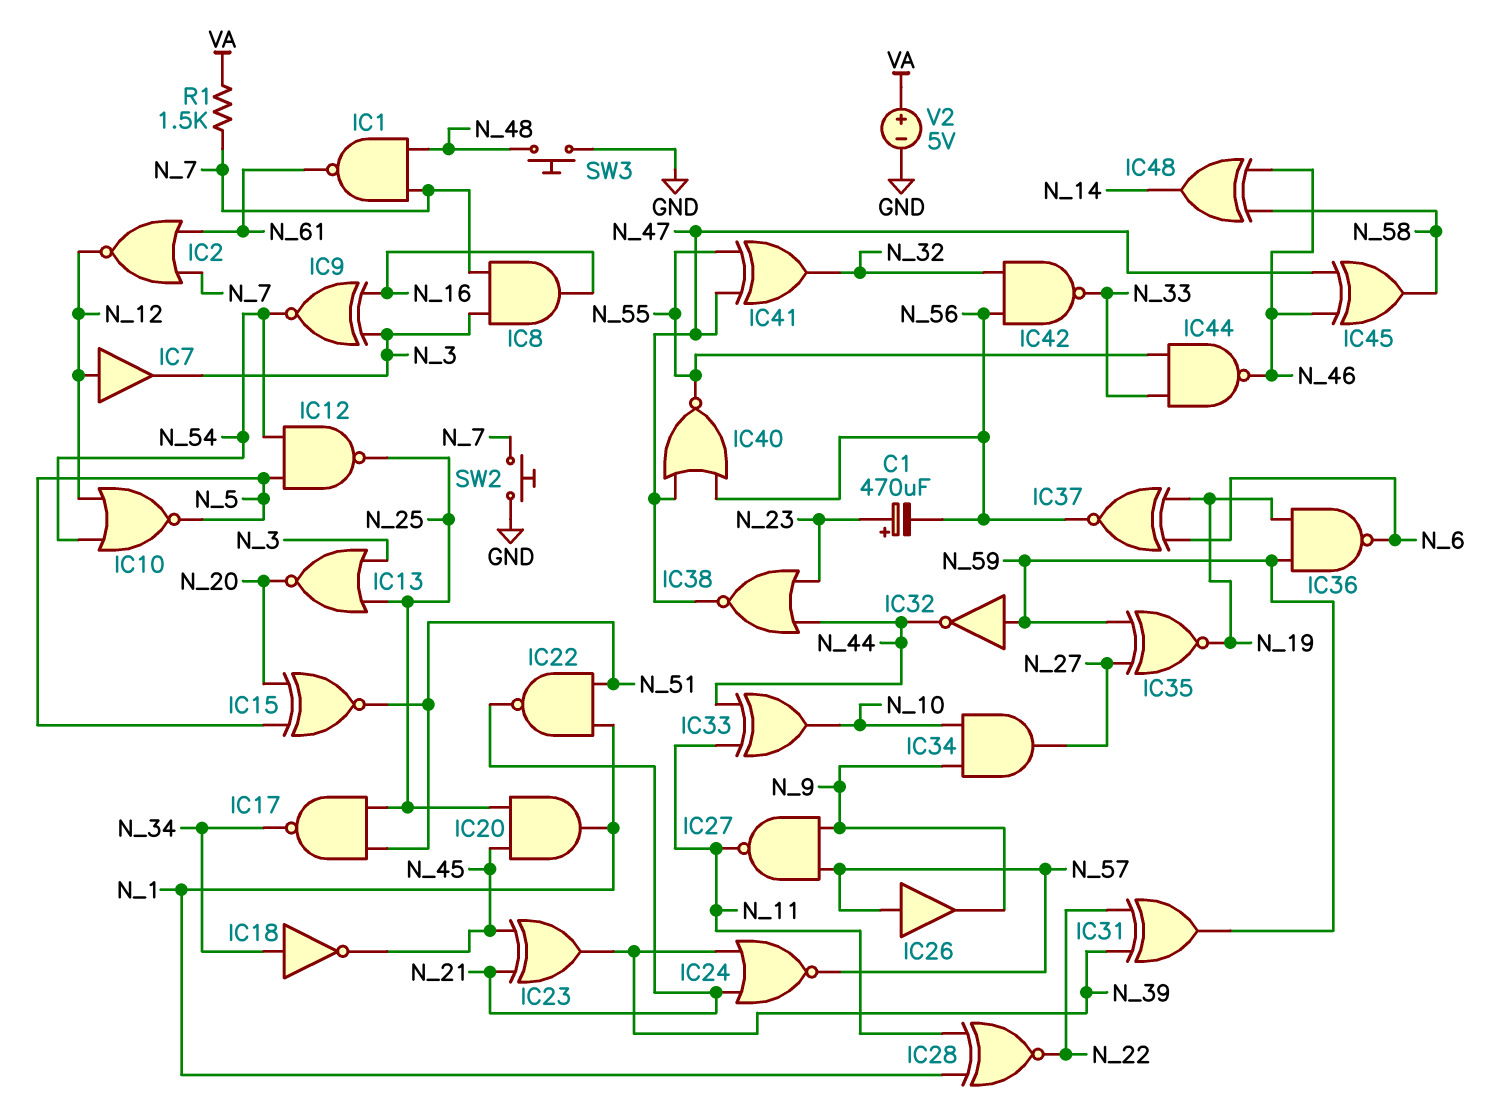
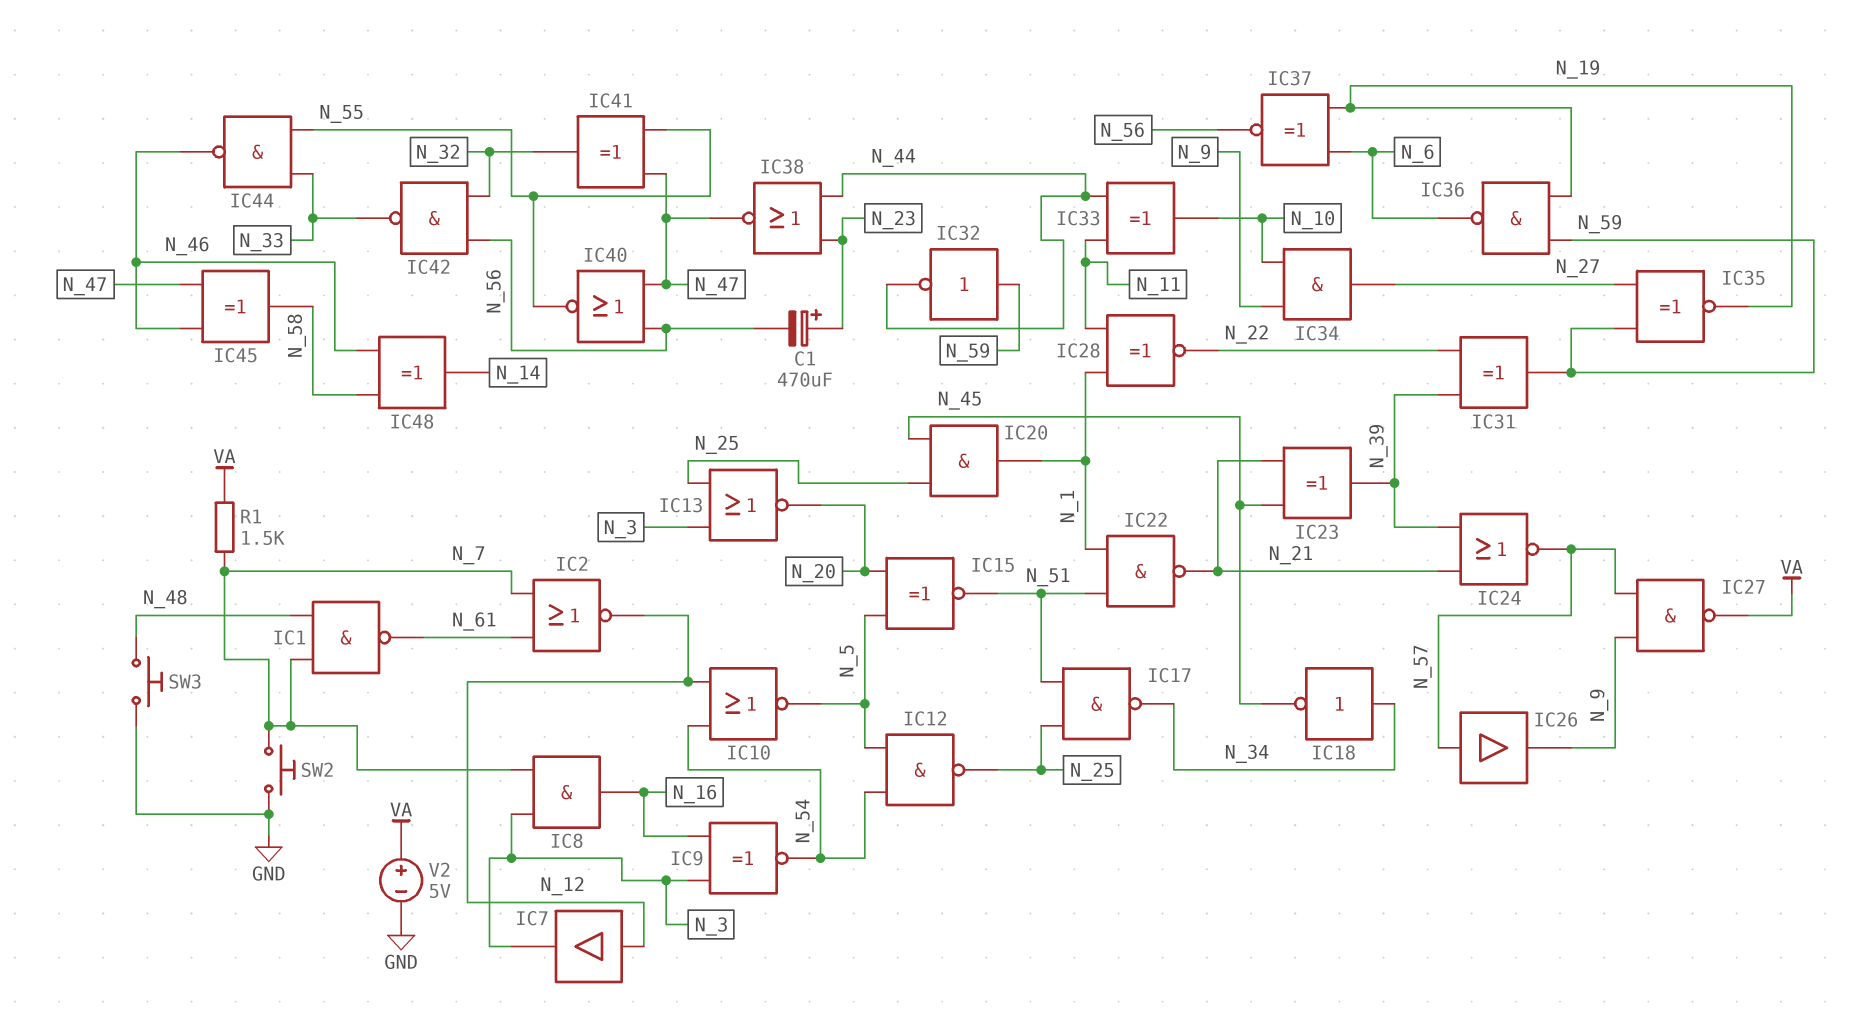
IC27: NAND (in N_9, in N_57, out N_11) -> NAND (in N_9, in N_57, out VA)

